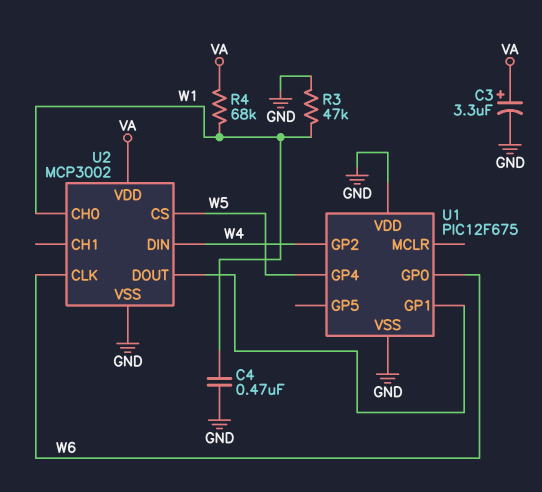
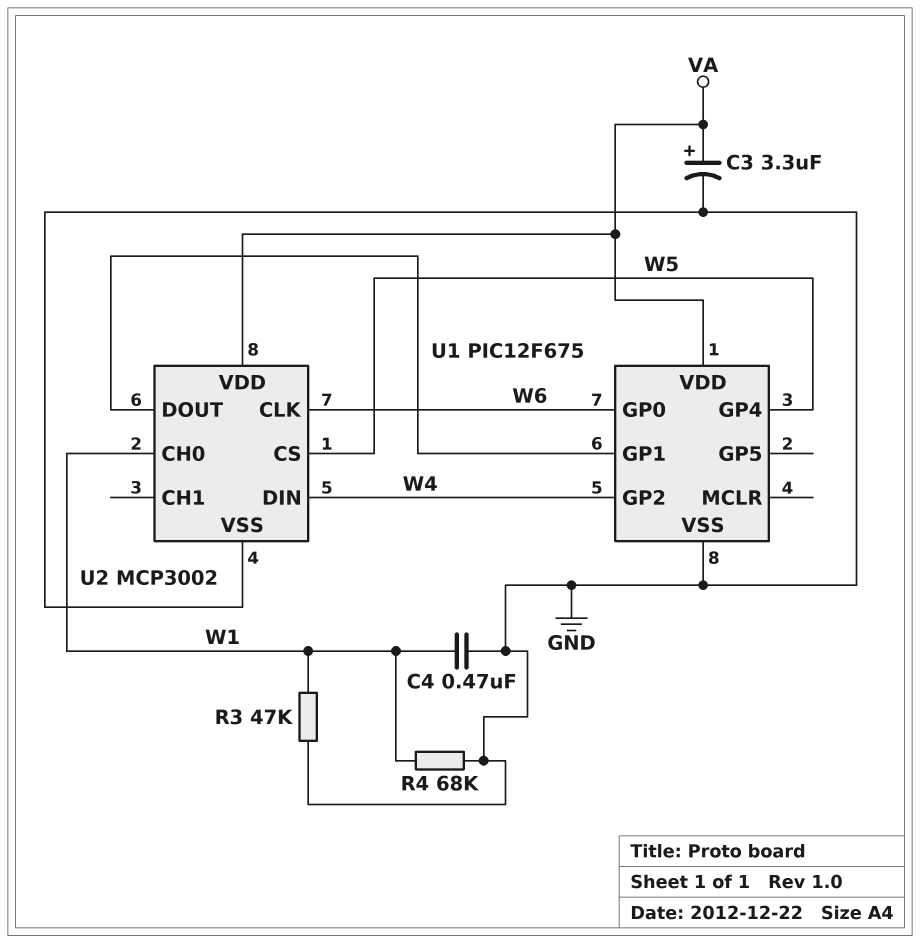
R4: 68k (VA, W1) -> 68k (GND, W1)
U1 pin VDD: GND -> VA

